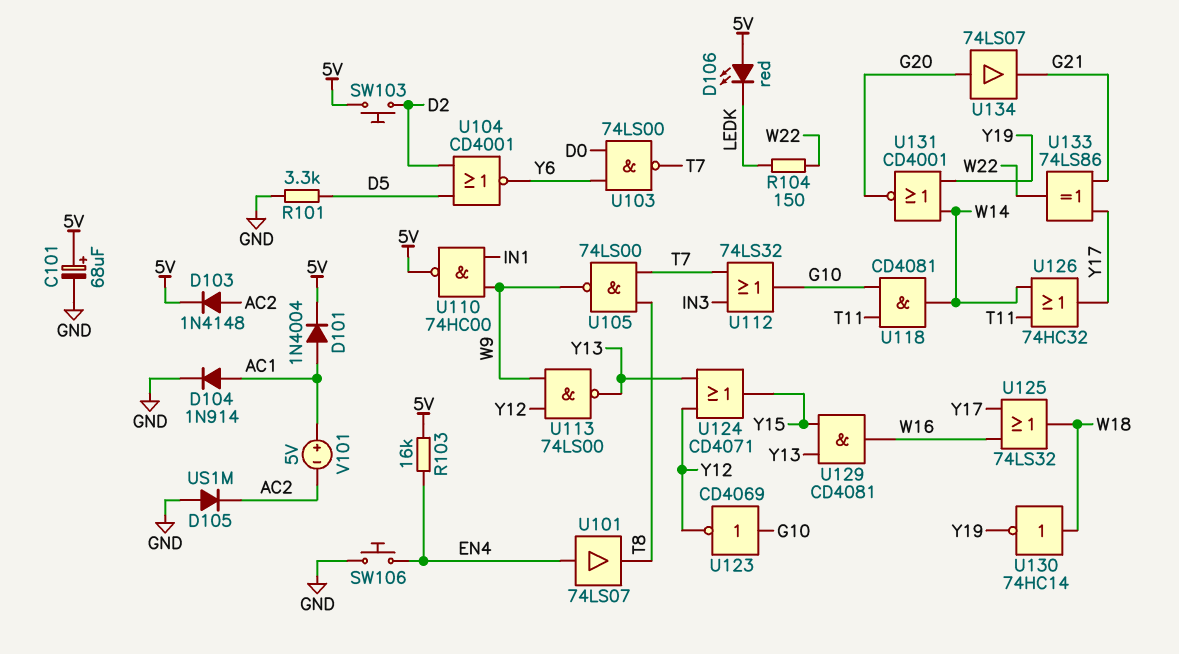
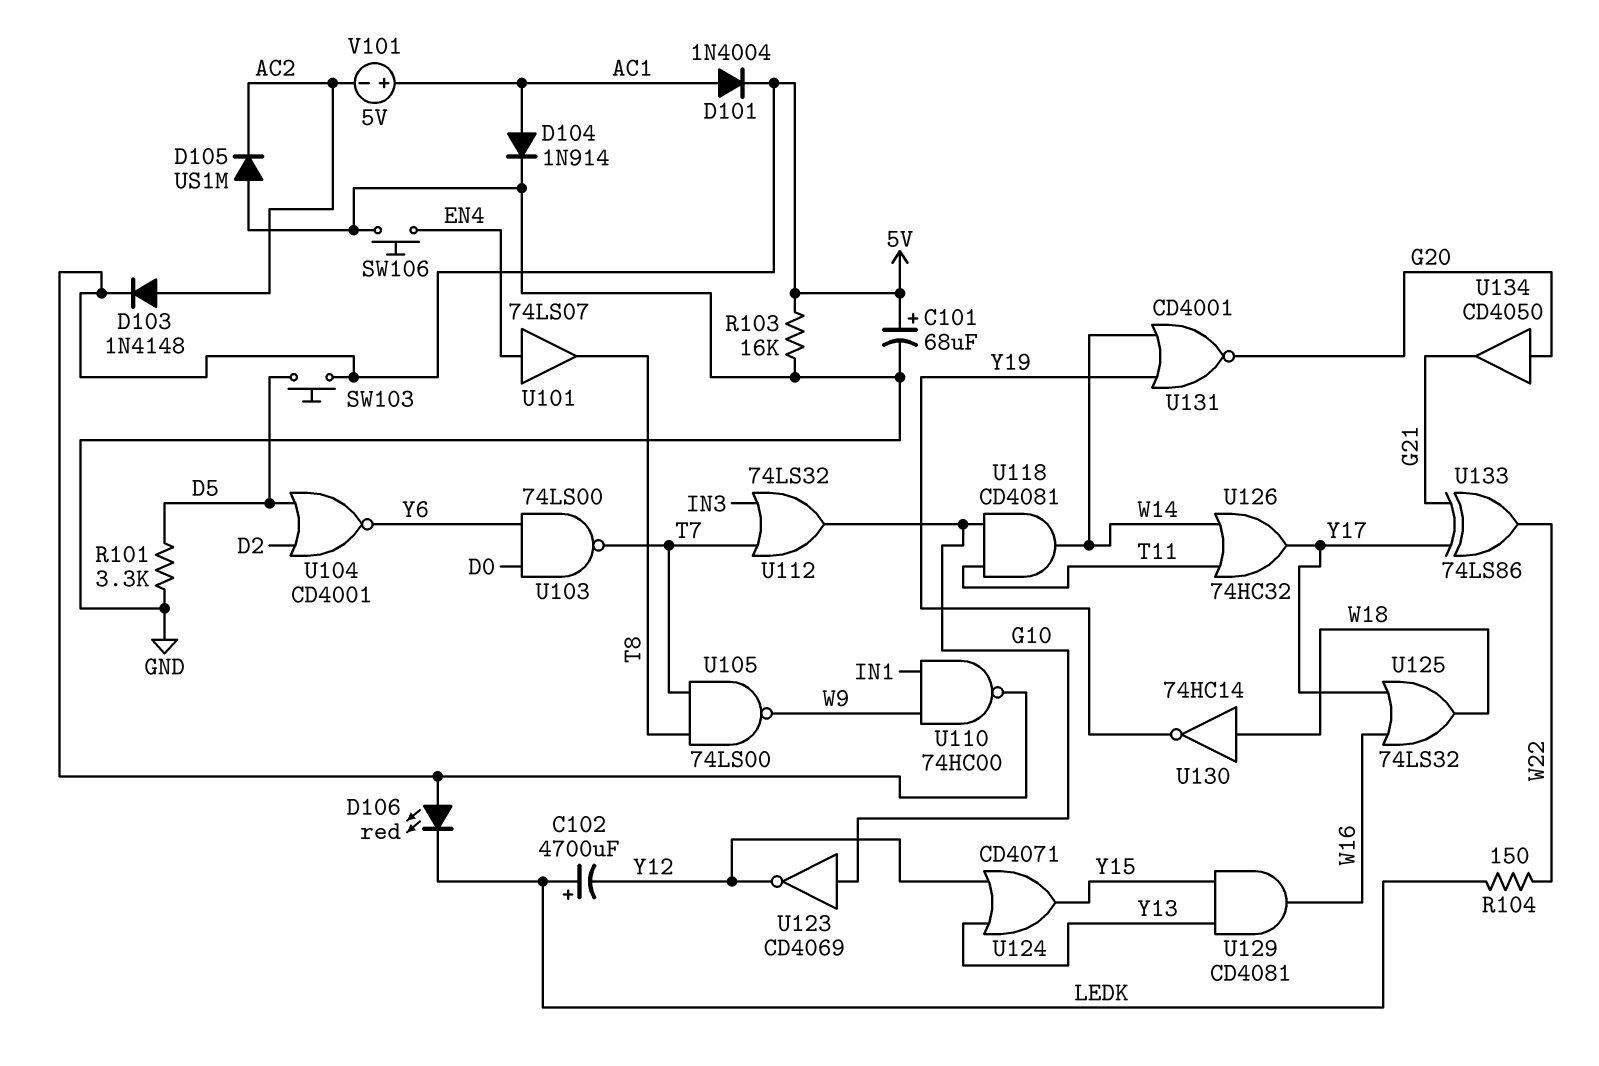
C102: none -> 4700uF (plus LEDK, minus Y12)
R103: 16k (5V, EN4) -> 16k (5V, GND)
SW103: button (5V, D2) -> button (5V, D5)
U113: NAND 74LS00 (in W9, in Y12, out Y13) -> none
U134: buffer 74LS07 (in G20, out G21) -> buffer CD4050 (in G20, out G21)

